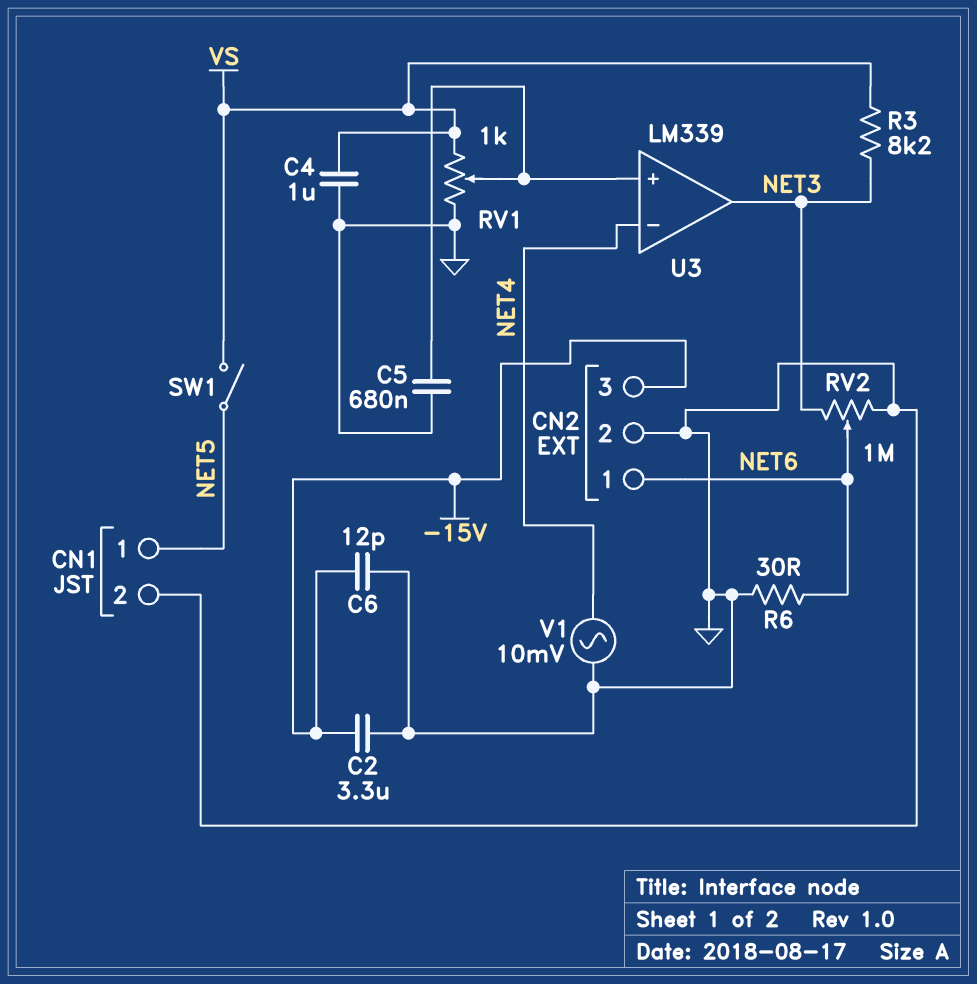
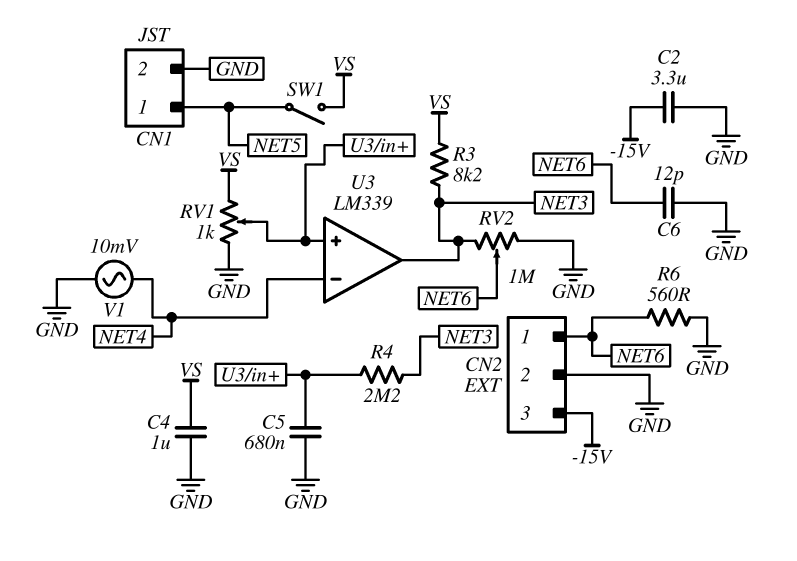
C6: 12pF (-15V, GND) -> 12pF (GND, NET6)
R4: none -> 2.2M (NET3, U3/in+)
R6: 30 (GND, NET6) -> 560 (GND, NET6)

